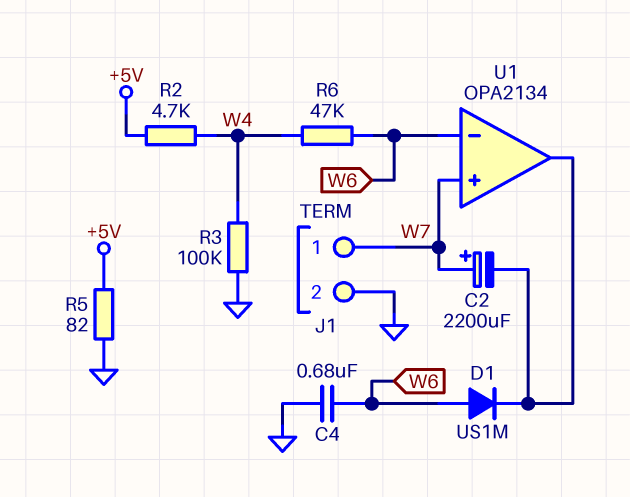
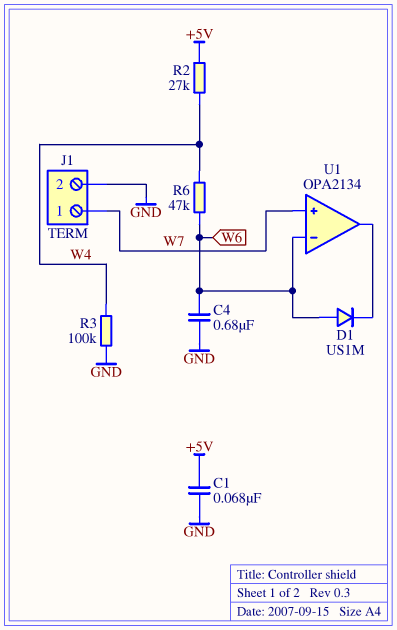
C1: none -> 68nF (+5V, GND)
C2: 2200uF (plus W7, minus U1/out) -> none
R2: 4.7k (+5V, W4) -> 27k (+5V, W4)
R5: 82 (+5V, GND) -> none

